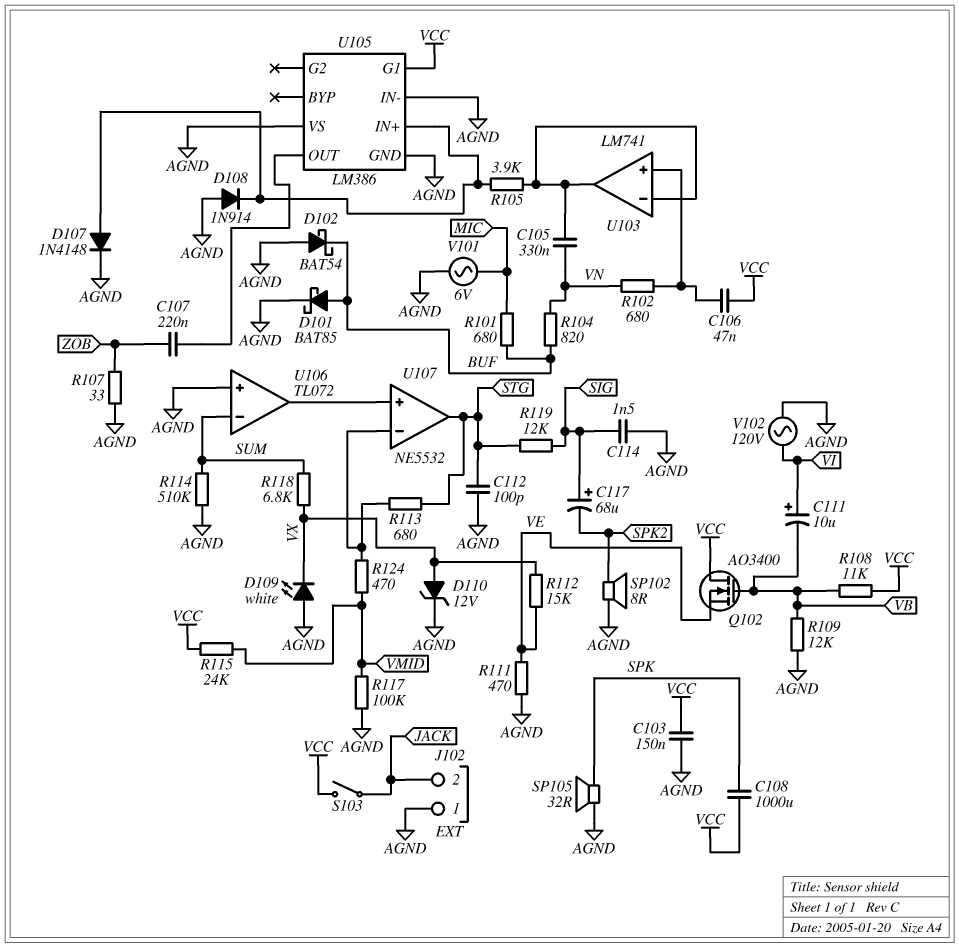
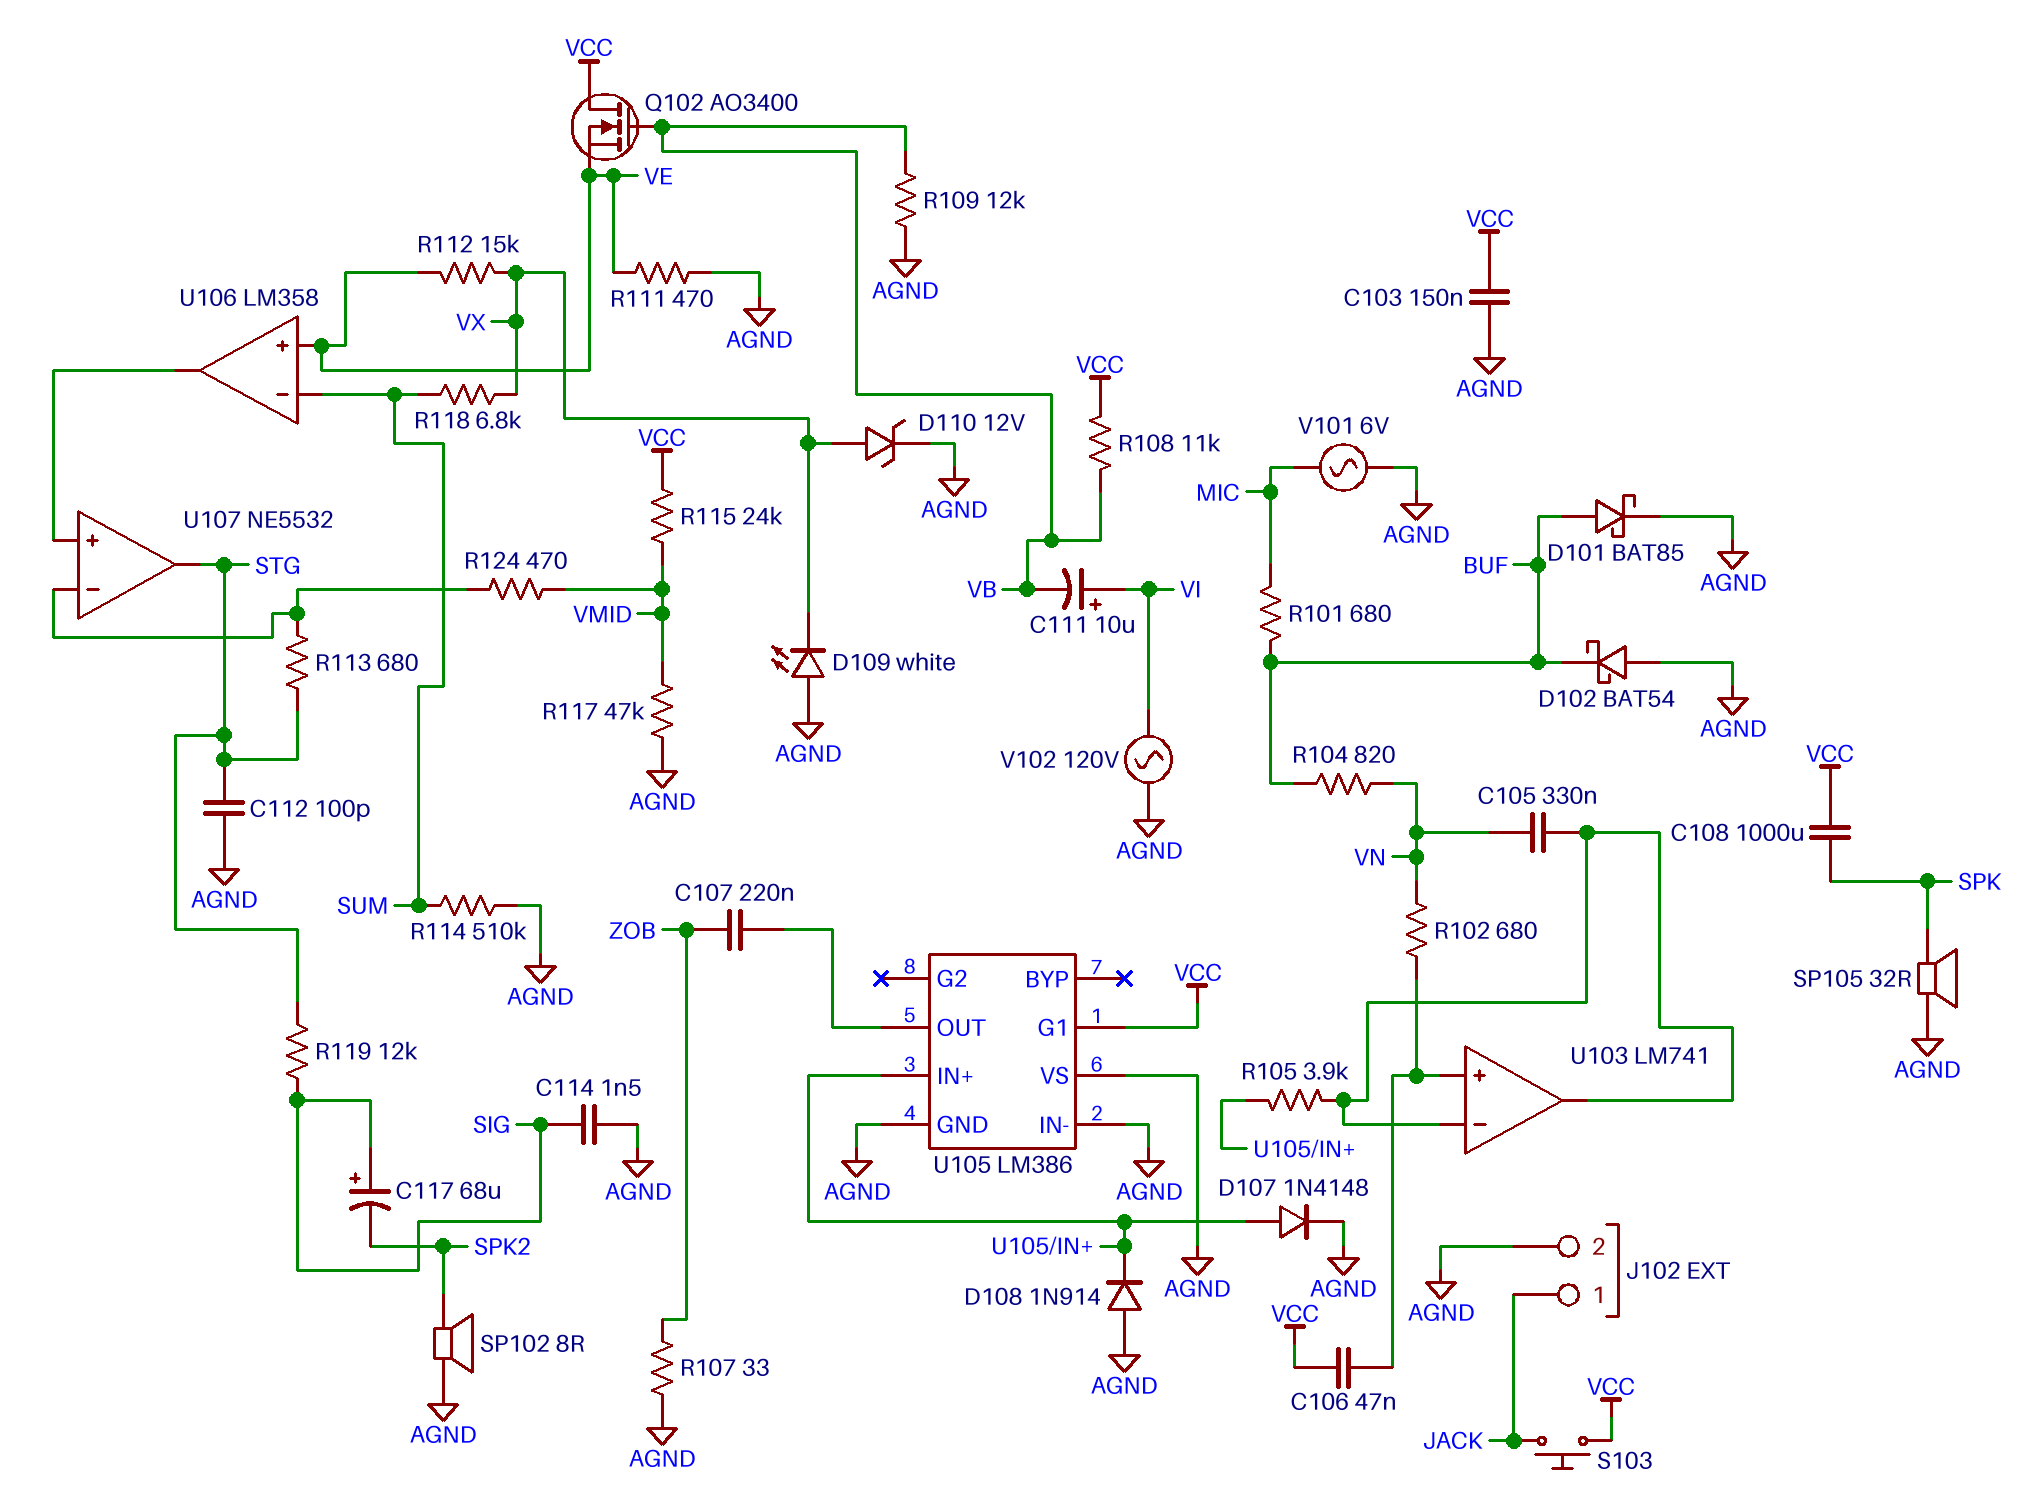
J102 pin 1: AGND -> JACK
J102 pin 2: JACK -> AGND
R117: 100k (AGND, VMID) -> 47k (AGND, VMID)
S103: switch (JACK, VCC) -> button (JACK, VCC)
U106: TL072 -> LM358
U106 pin in+: AGND -> VE

